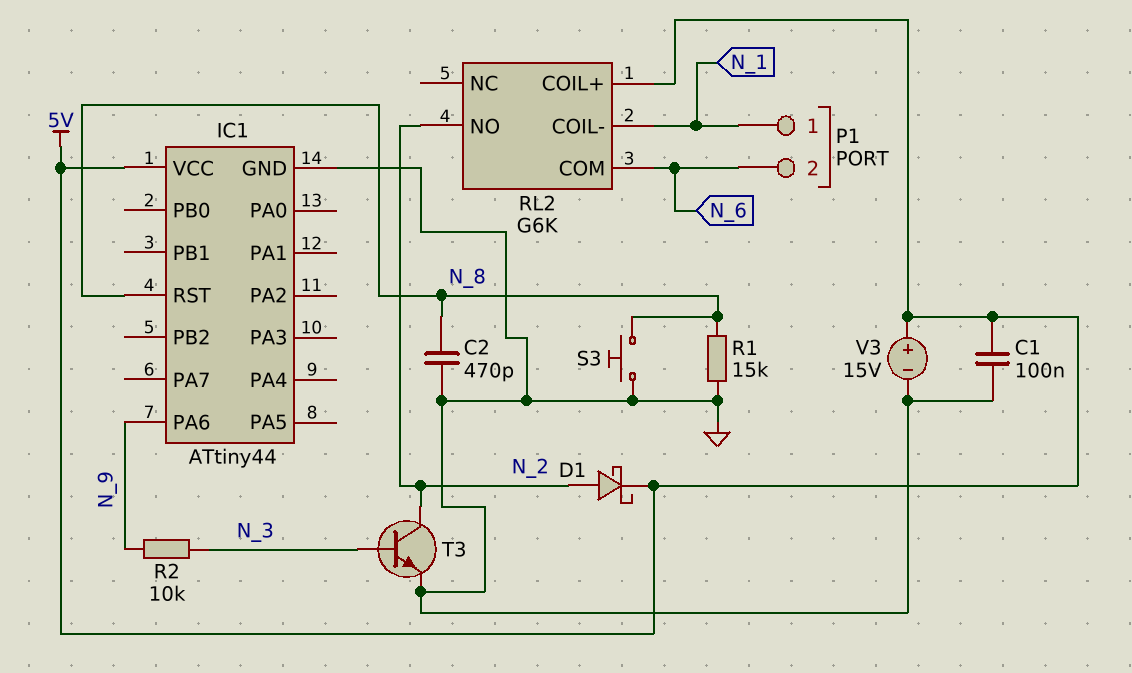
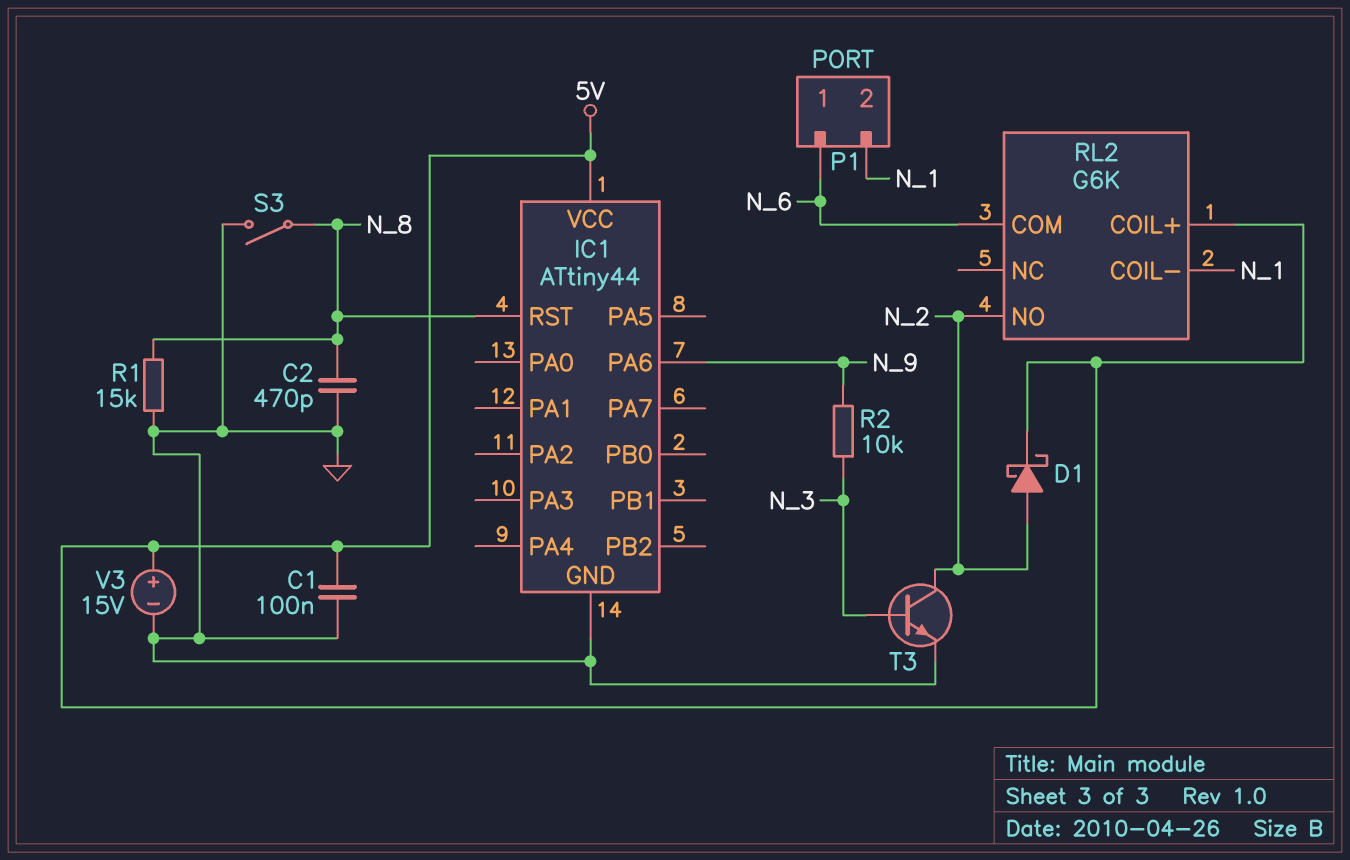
P1 pin 1: N_1 -> N_6
P1 pin 2: N_6 -> N_1
S3: button (GND, N_8) -> switch (GND, N_8)

